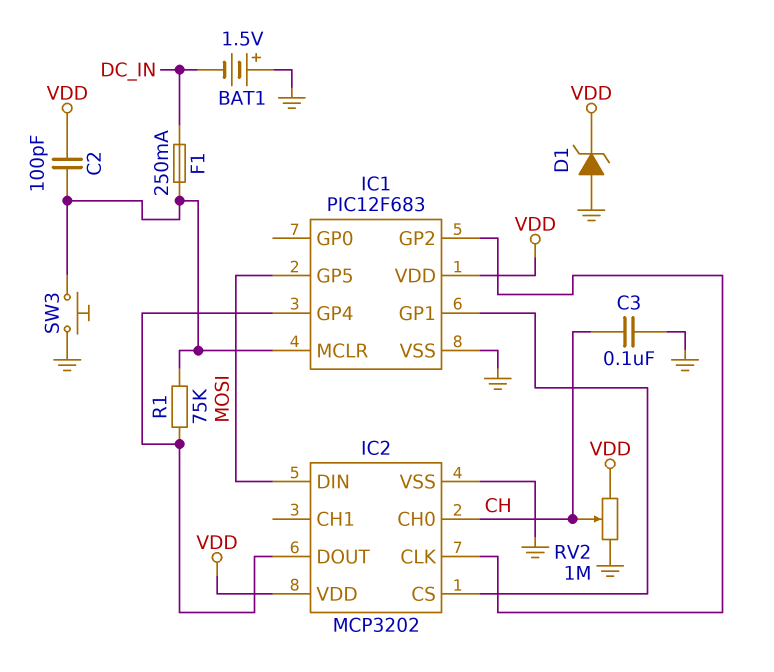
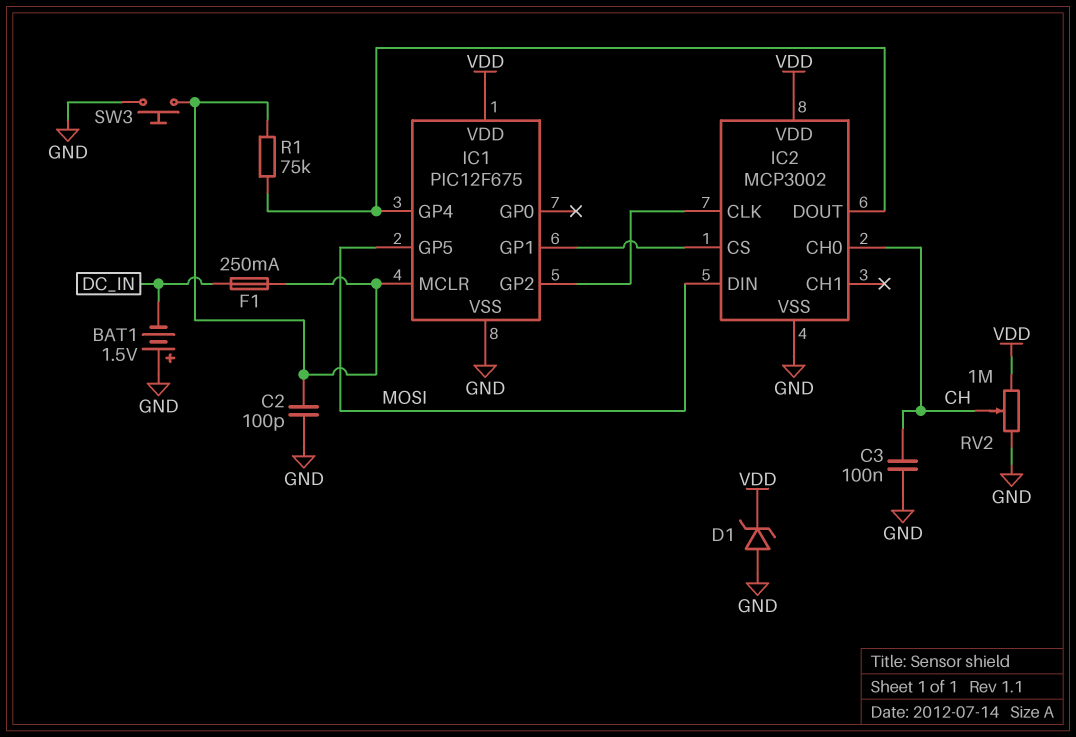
C2: 100pF (IC1/MCLR, VDD) -> 100pF (GND, IC1/MCLR)
IC1: PIC12F683 -> PIC12F675
IC2: MCP3202 -> MCP3002

